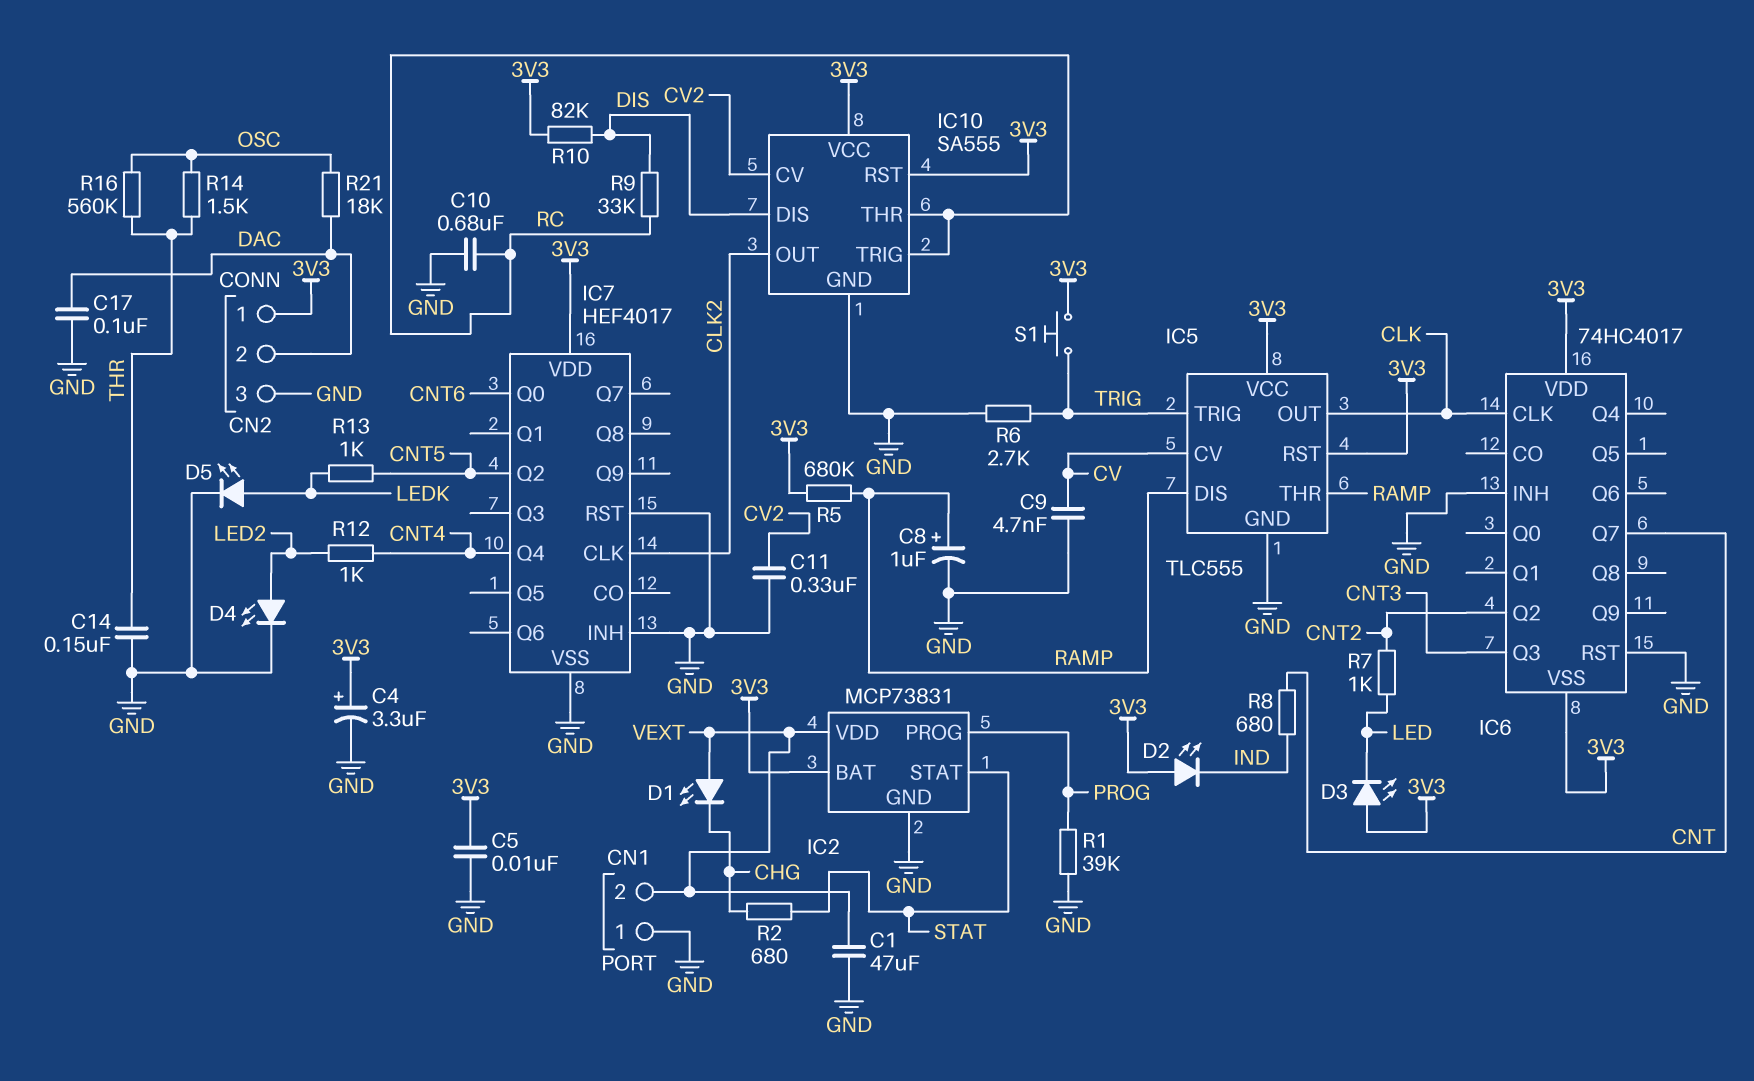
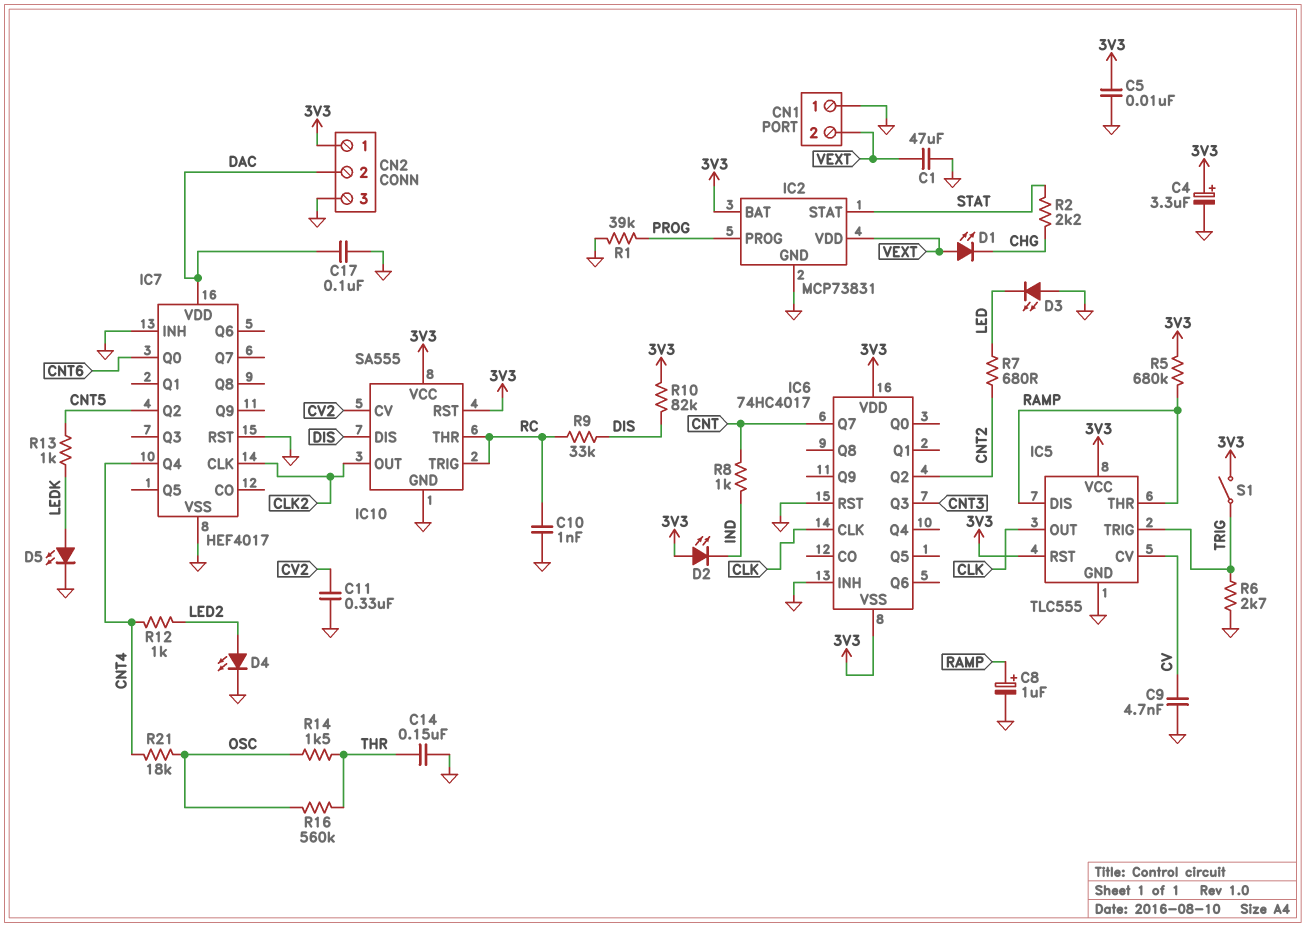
C10: 680nF (GND, RC) -> 1nF (GND, RC)
D3: LED (A 3V3, K LED) -> LED (A GND, K LED)
IC7 pin VDD: 3V3 -> DAC
R2: 680 (CHG, STAT) -> 2.2k (CHG, STAT)
R7: 1k (CNT2, LED) -> 680 (CNT2, LED)
R8: 680 (CNT, IND) -> 1k (CNT, IND)
R21: 18k (DAC, OSC) -> 18k (CNT4, OSC)
S1: button (3V3, TRIG) -> switch (3V3, TRIG)

